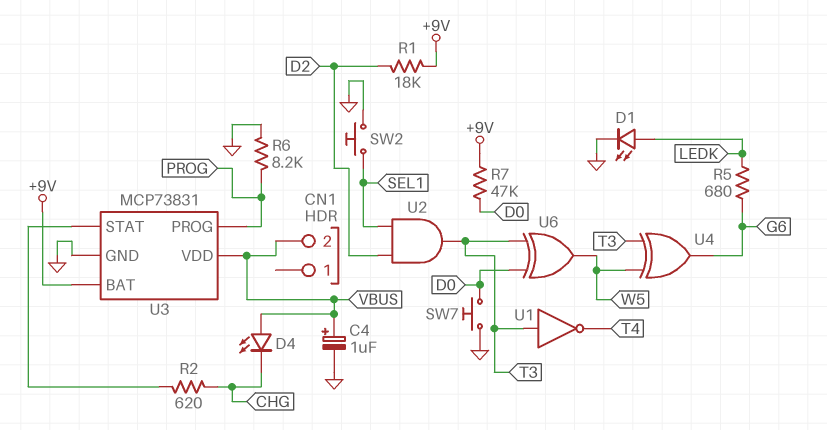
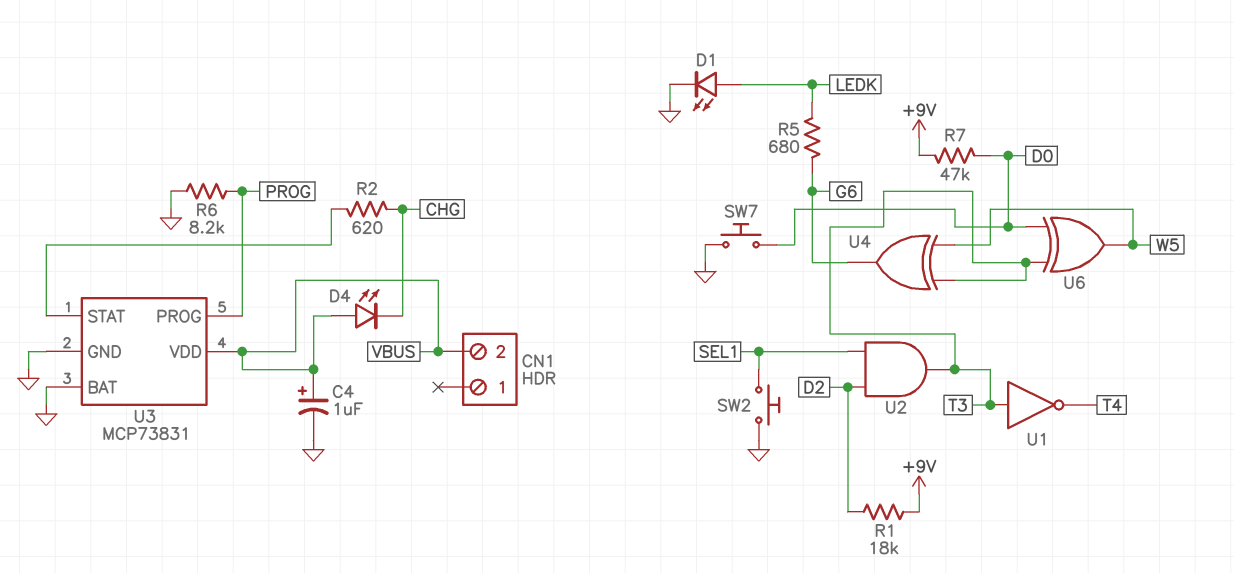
U3 pin BAT: +9V -> GND

